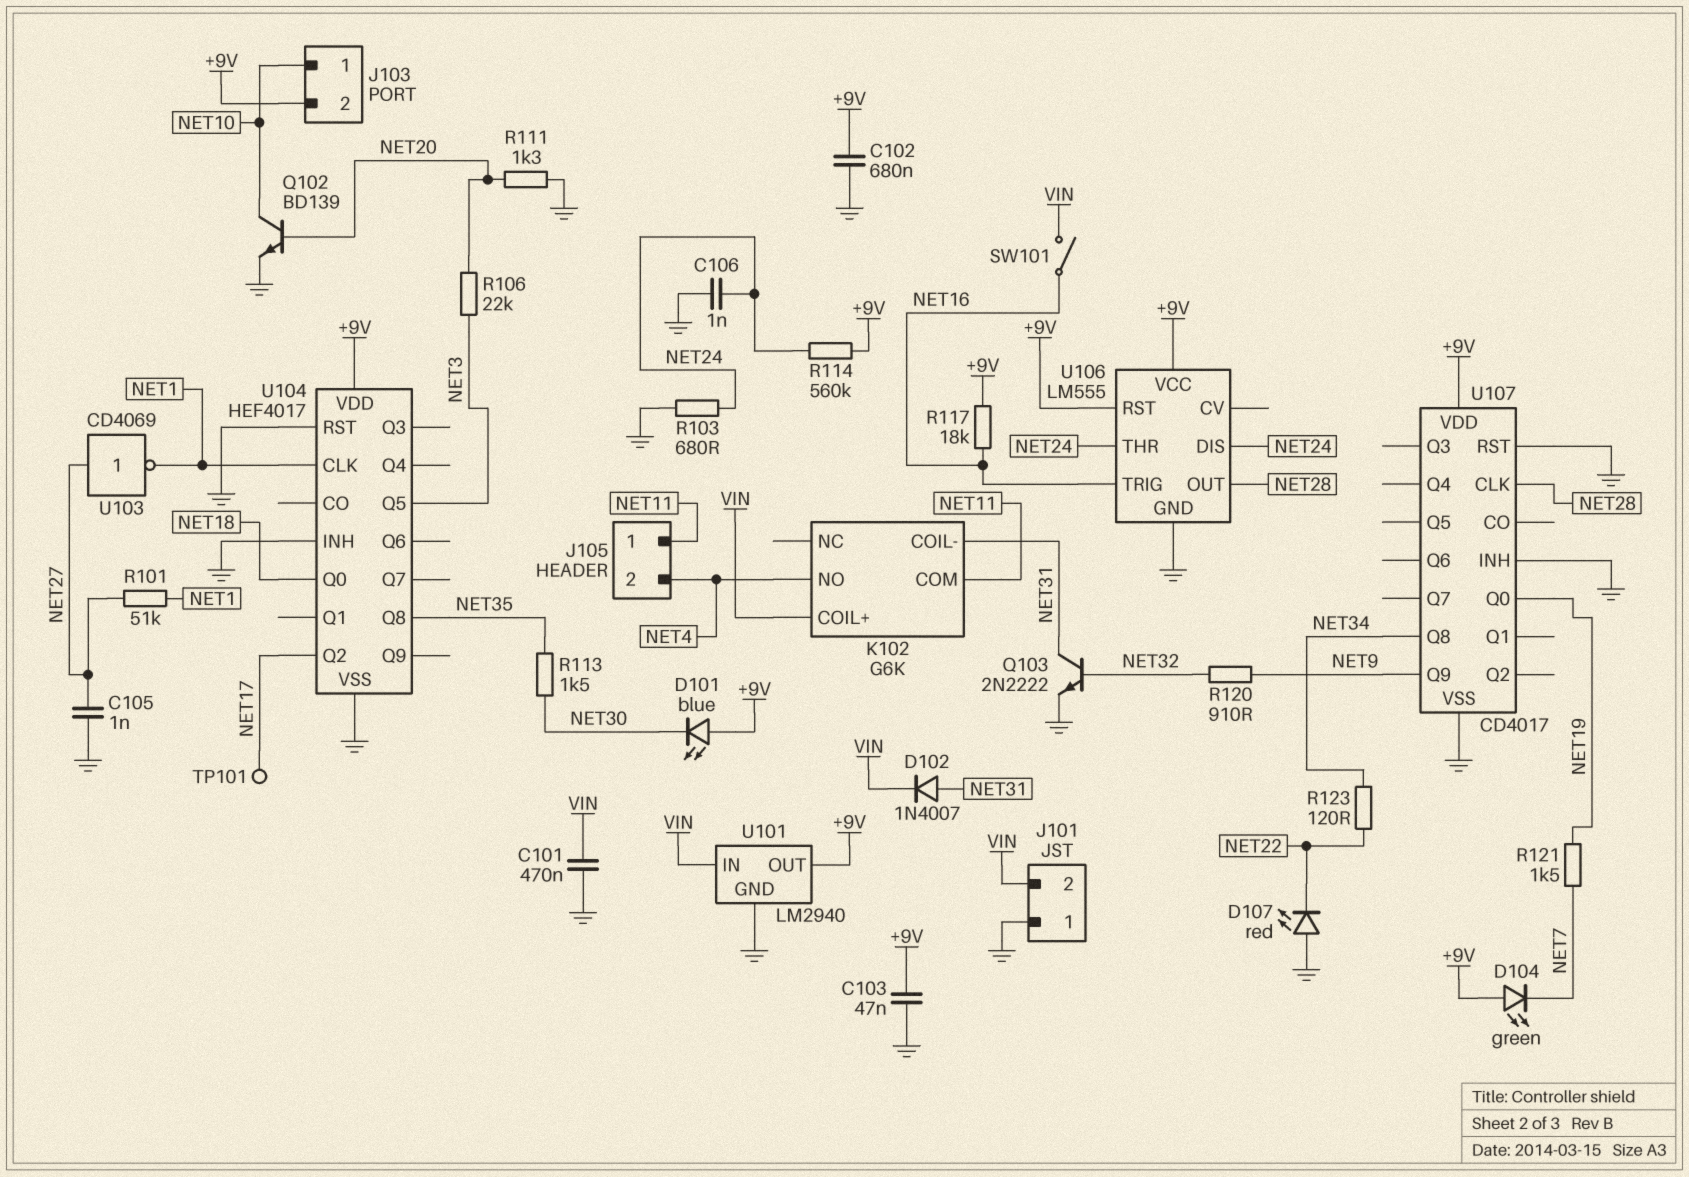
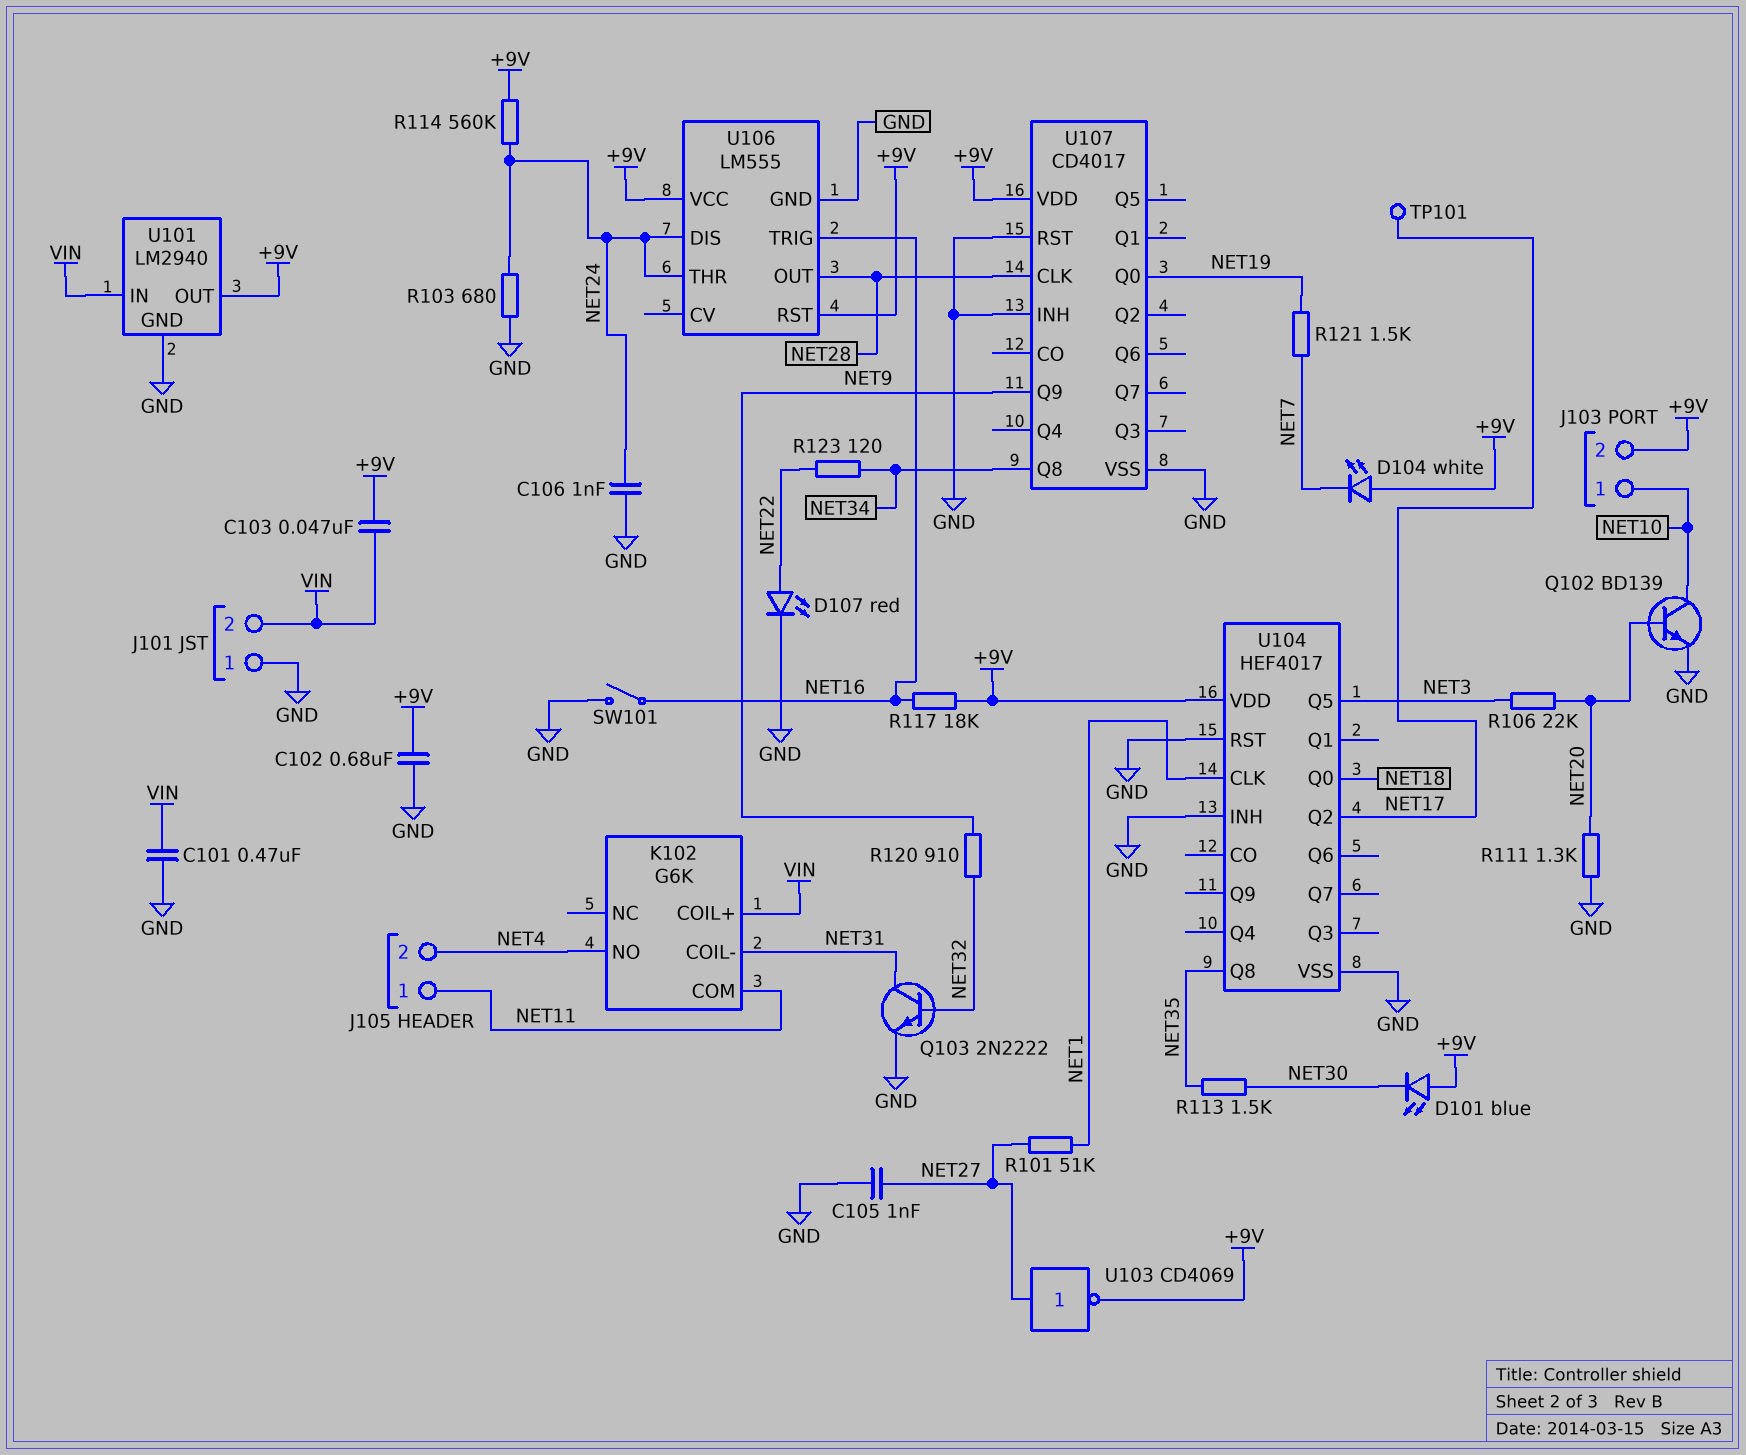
C103: 47nF (+9V, GND) -> 47nF (+9V, VIN)
D102: diode 1N4007 (A NET31, K VIN) -> none
D104: LED green (A +9V, K NET7) -> LED white (A +9V, K NET7)
D107: LED red (A GND, K NET22) -> LED red (A NET22, K GND)
SW101: switch (NET16, VIN) -> switch (GND, NET16)
U103: NOT CD4069 (in NET27, out NET1) -> NOT CD4069 (in NET27, out +9V)

